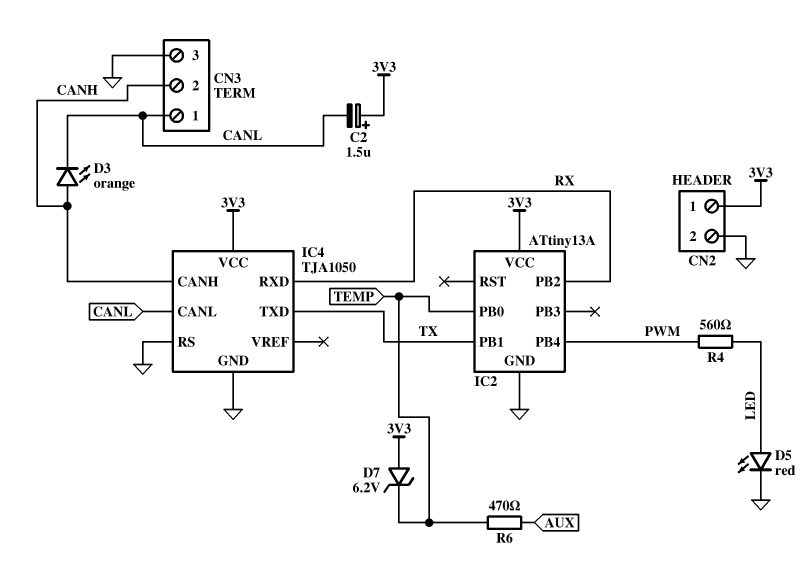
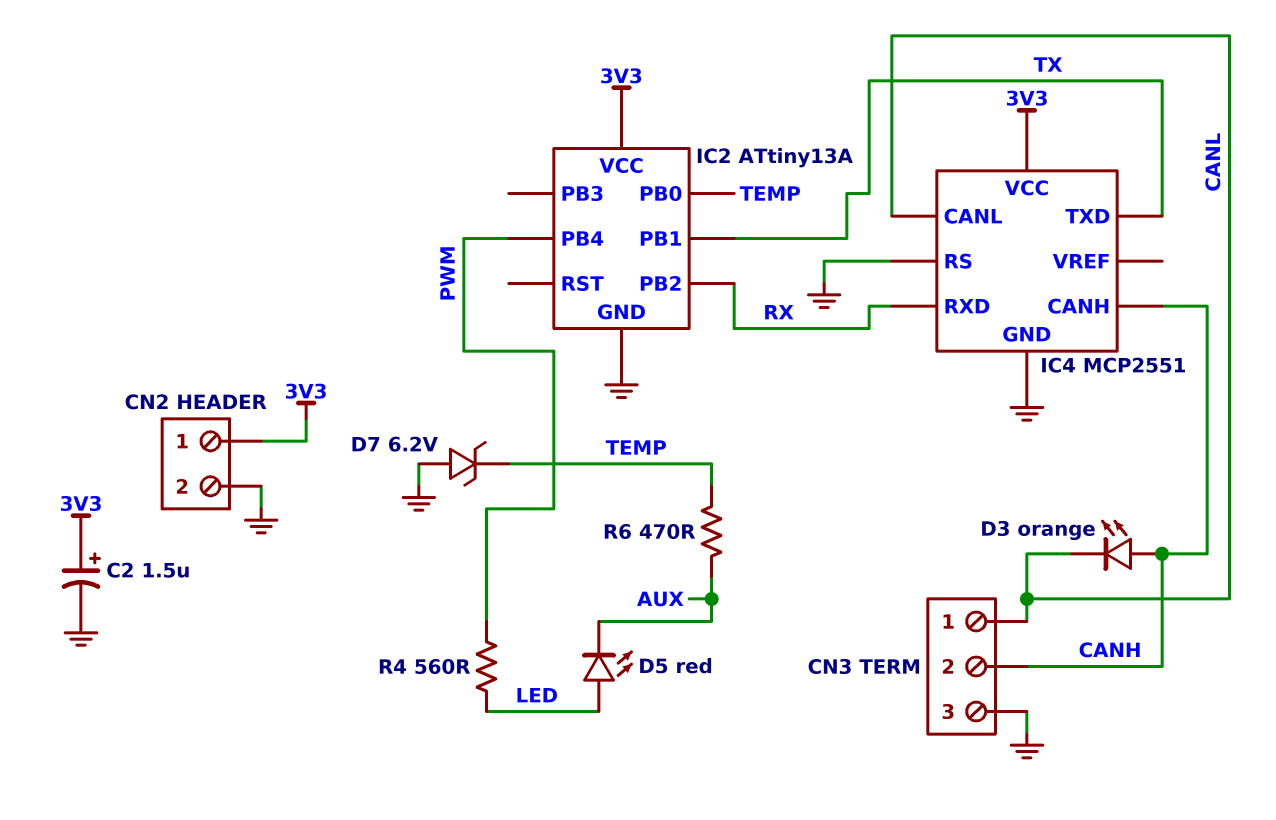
C2: 1.5uF (plus 3V3, minus CANL) -> 1.5uF (plus 3V3, minus GND)
D5: LED red (A LED, K GND) -> LED red (A LED, K AUX)
D7: zener 6.2V (A 3V3, K TEMP) -> zener 6.2V (A GND, K TEMP)
IC4: TJA1050 -> MCP2551

